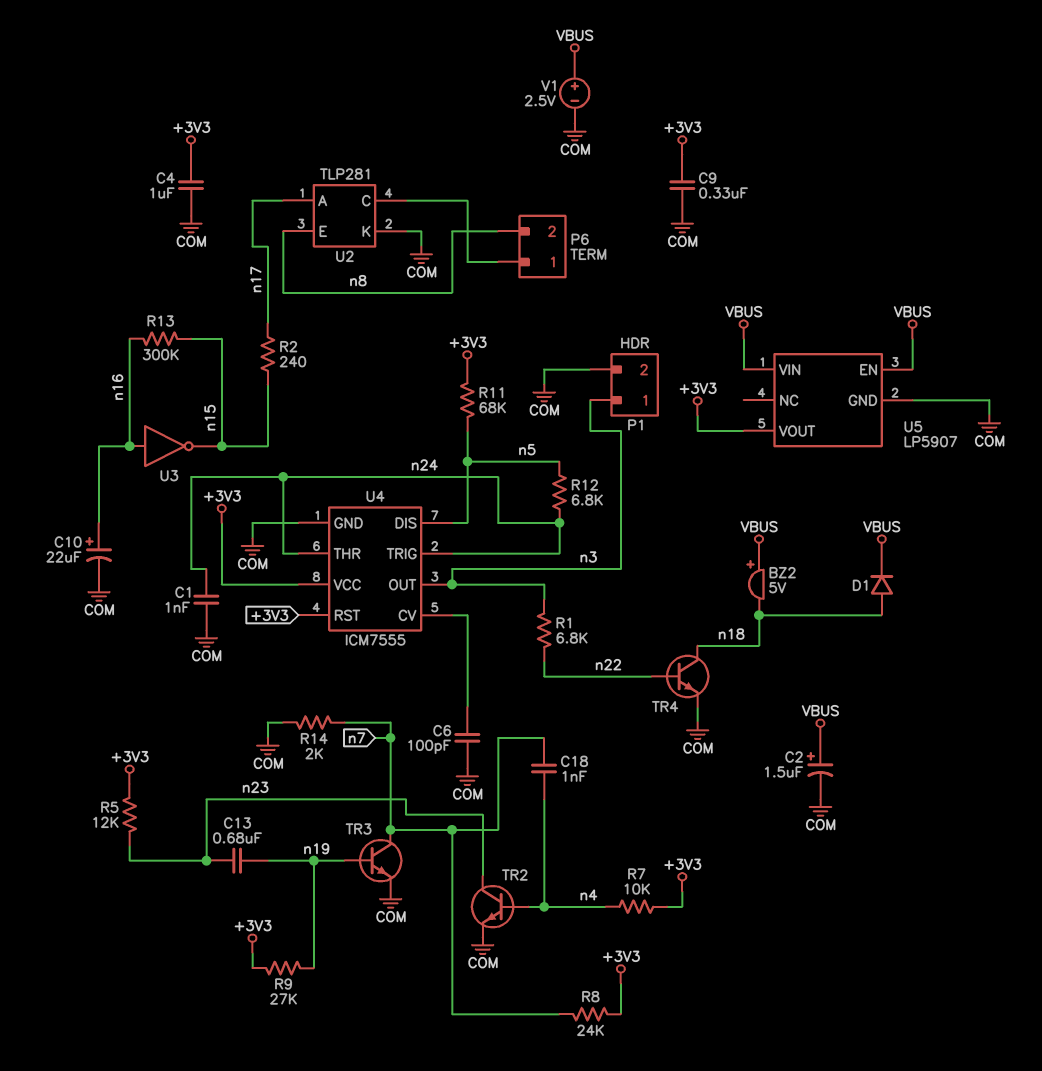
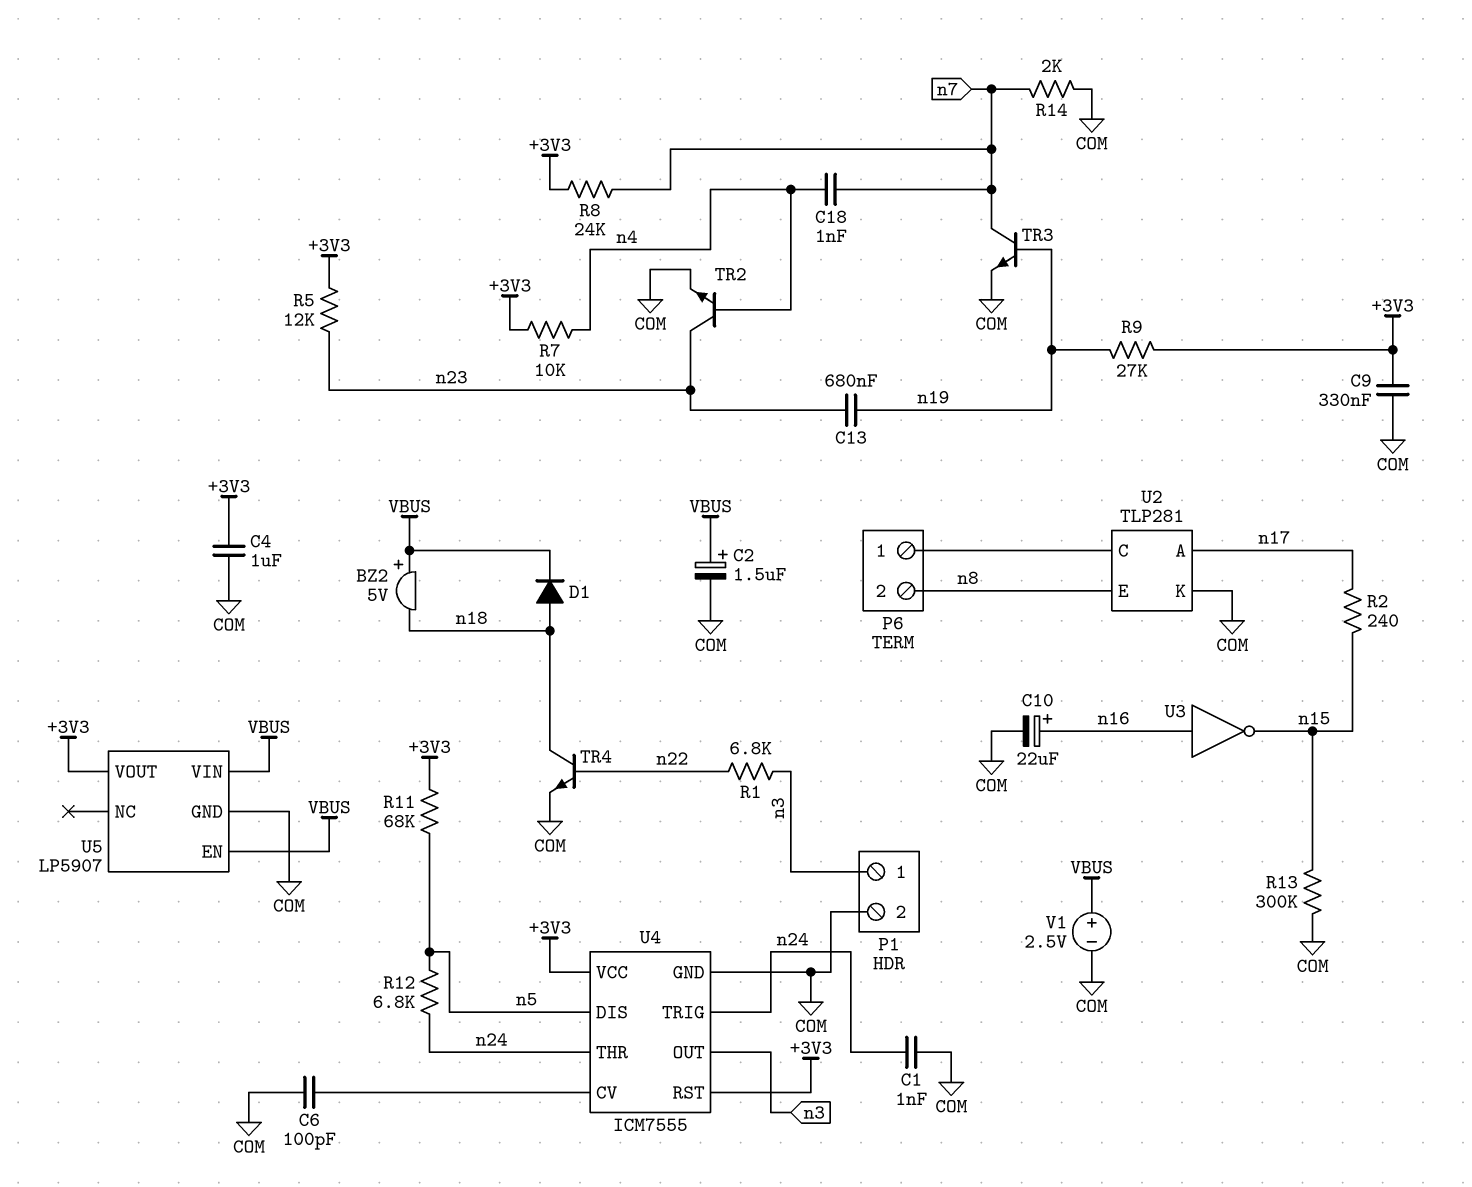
R13: 300k (n15, n16) -> 300k (COM, n15)

